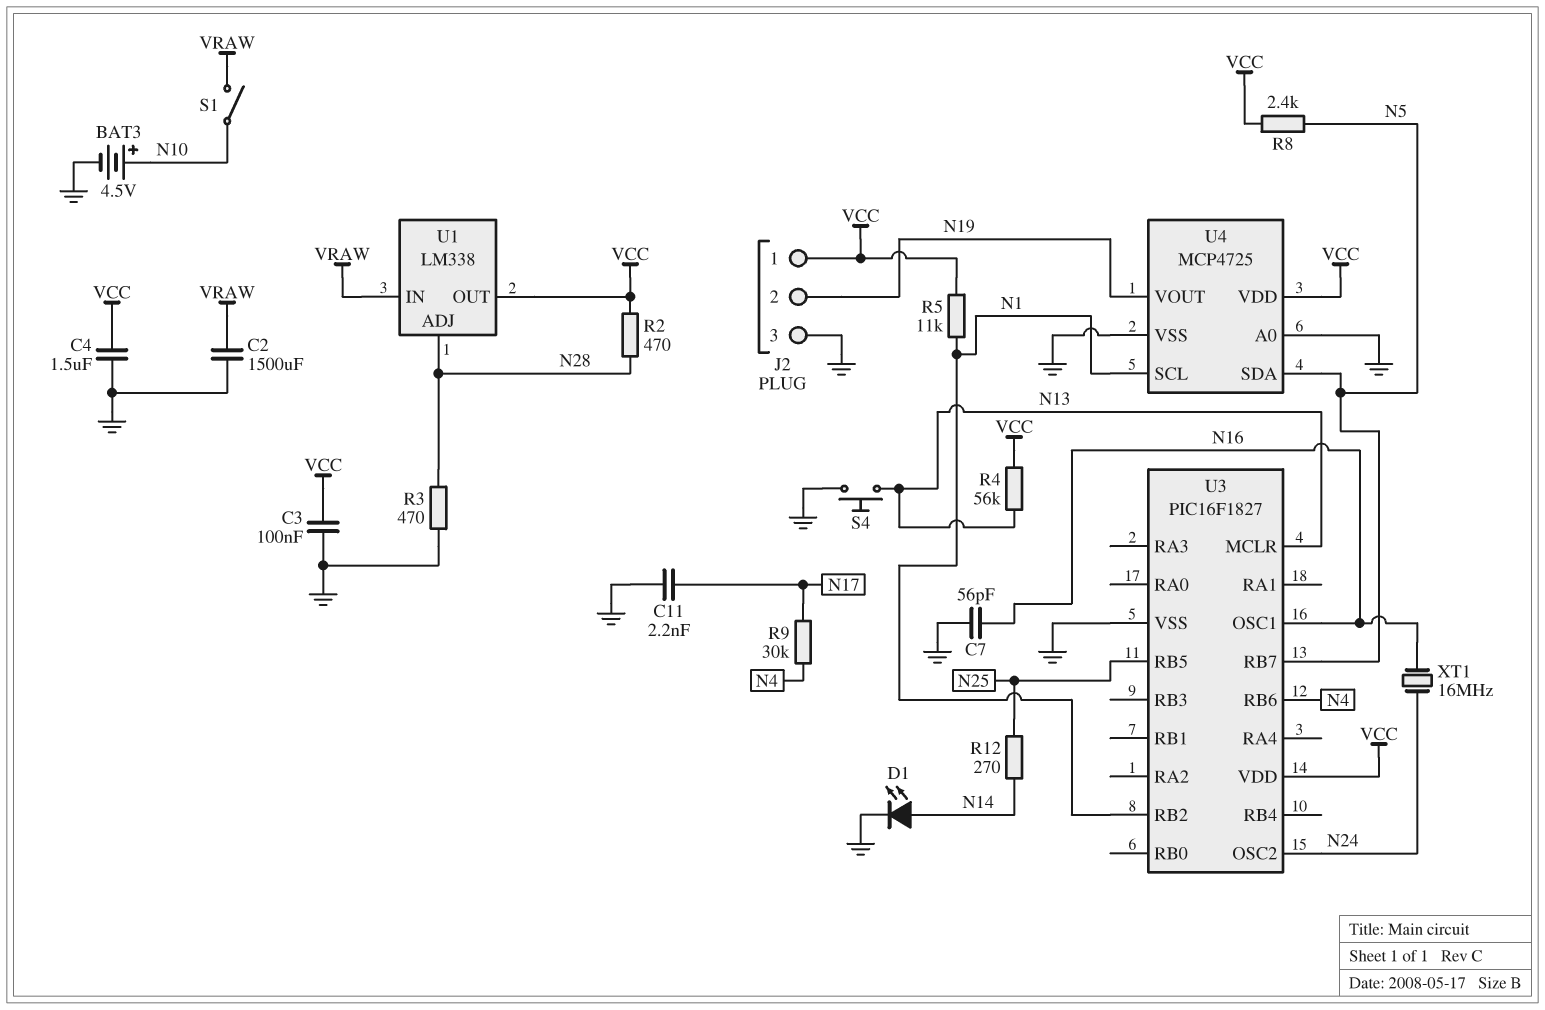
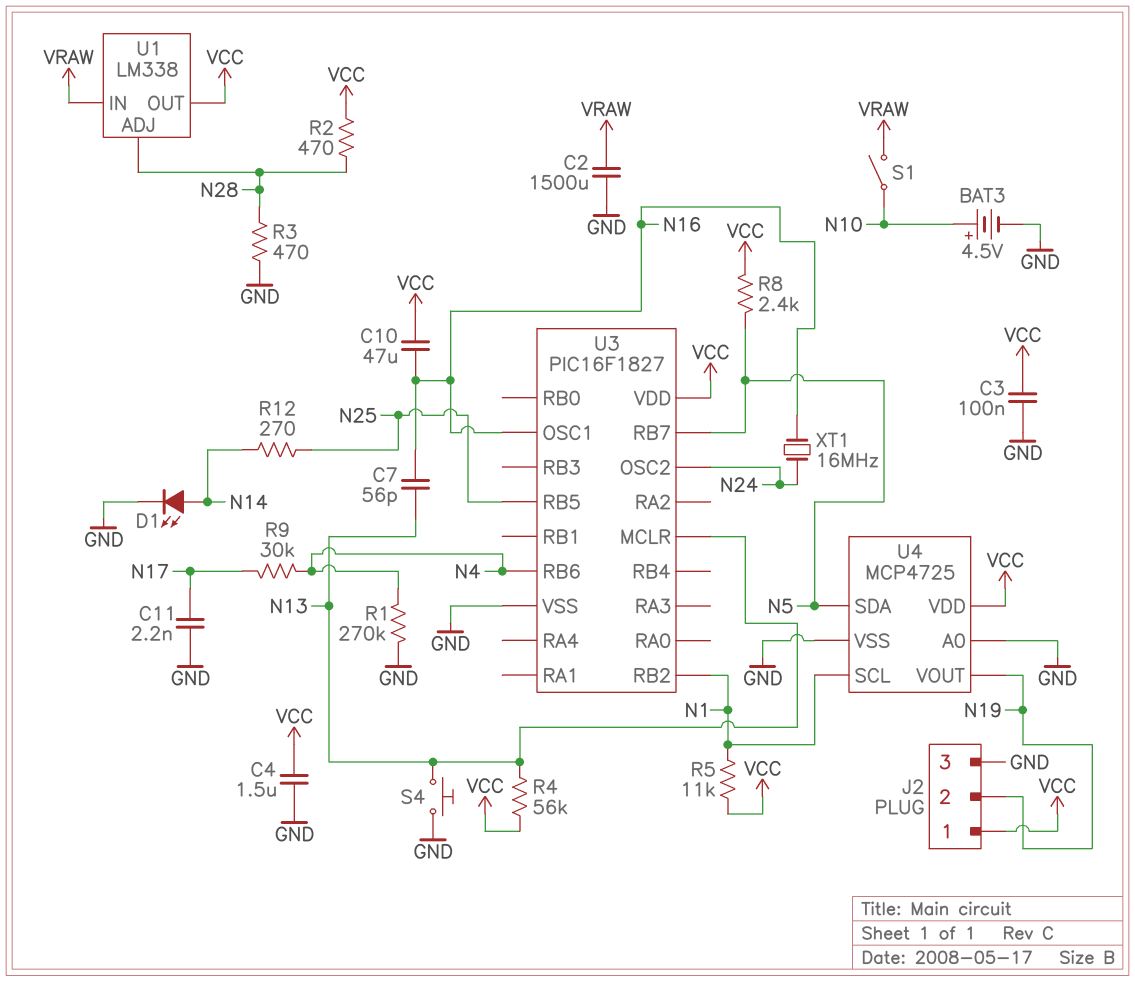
C7: 56pF (GND, N16) -> 56pF (N13, N16)
C10: none -> 47uF (N16, VCC)
R1: none -> 270k (GND, N4)

